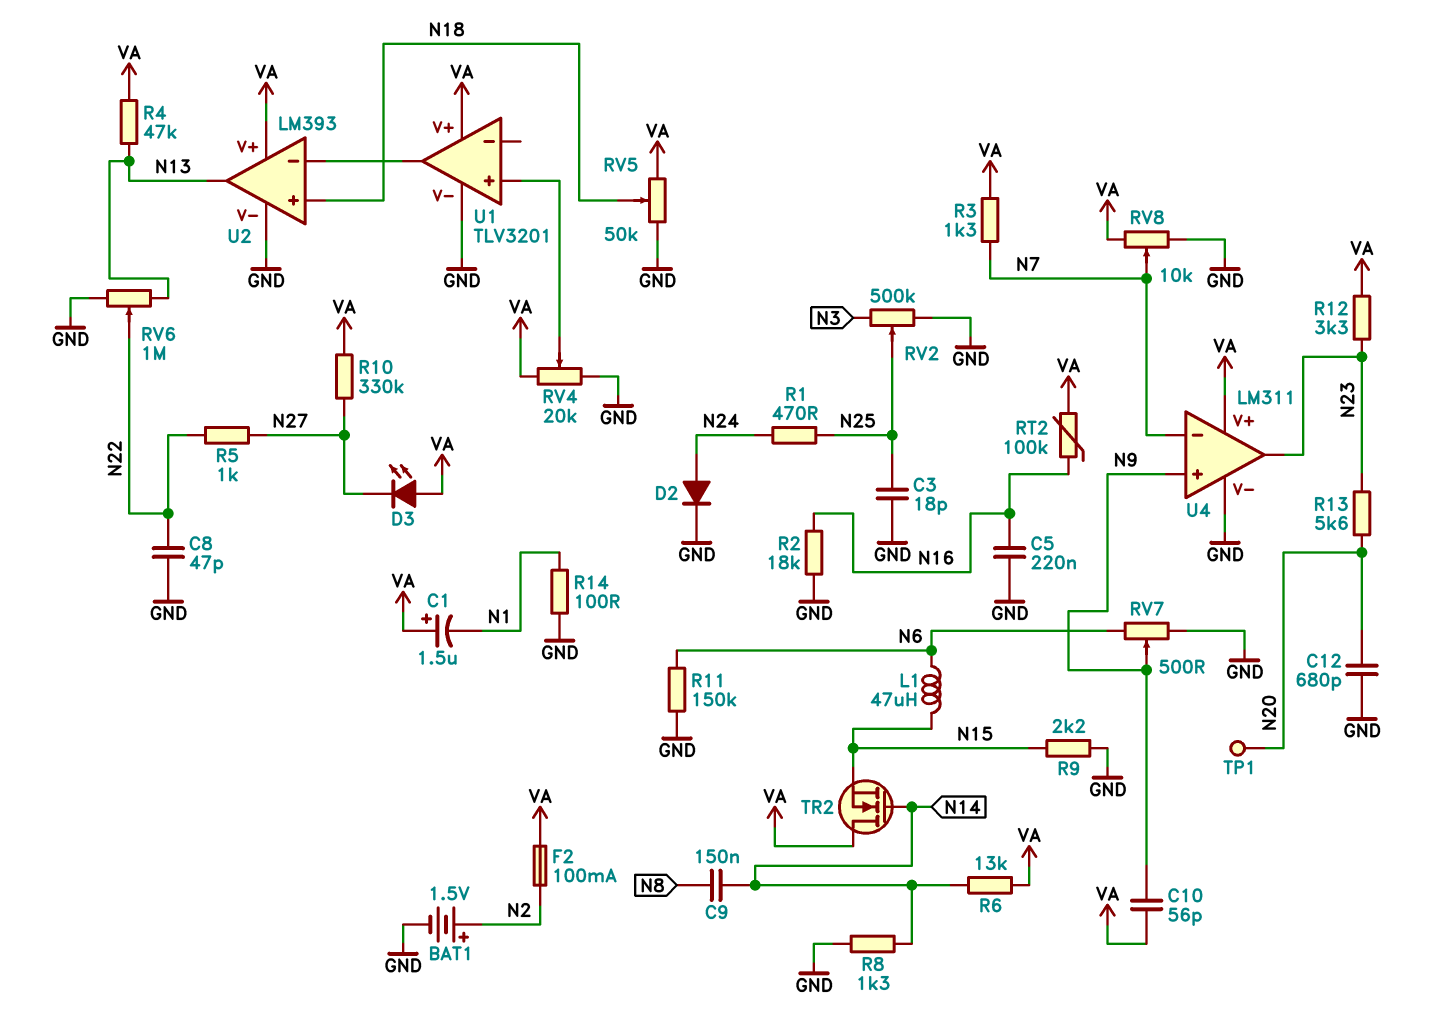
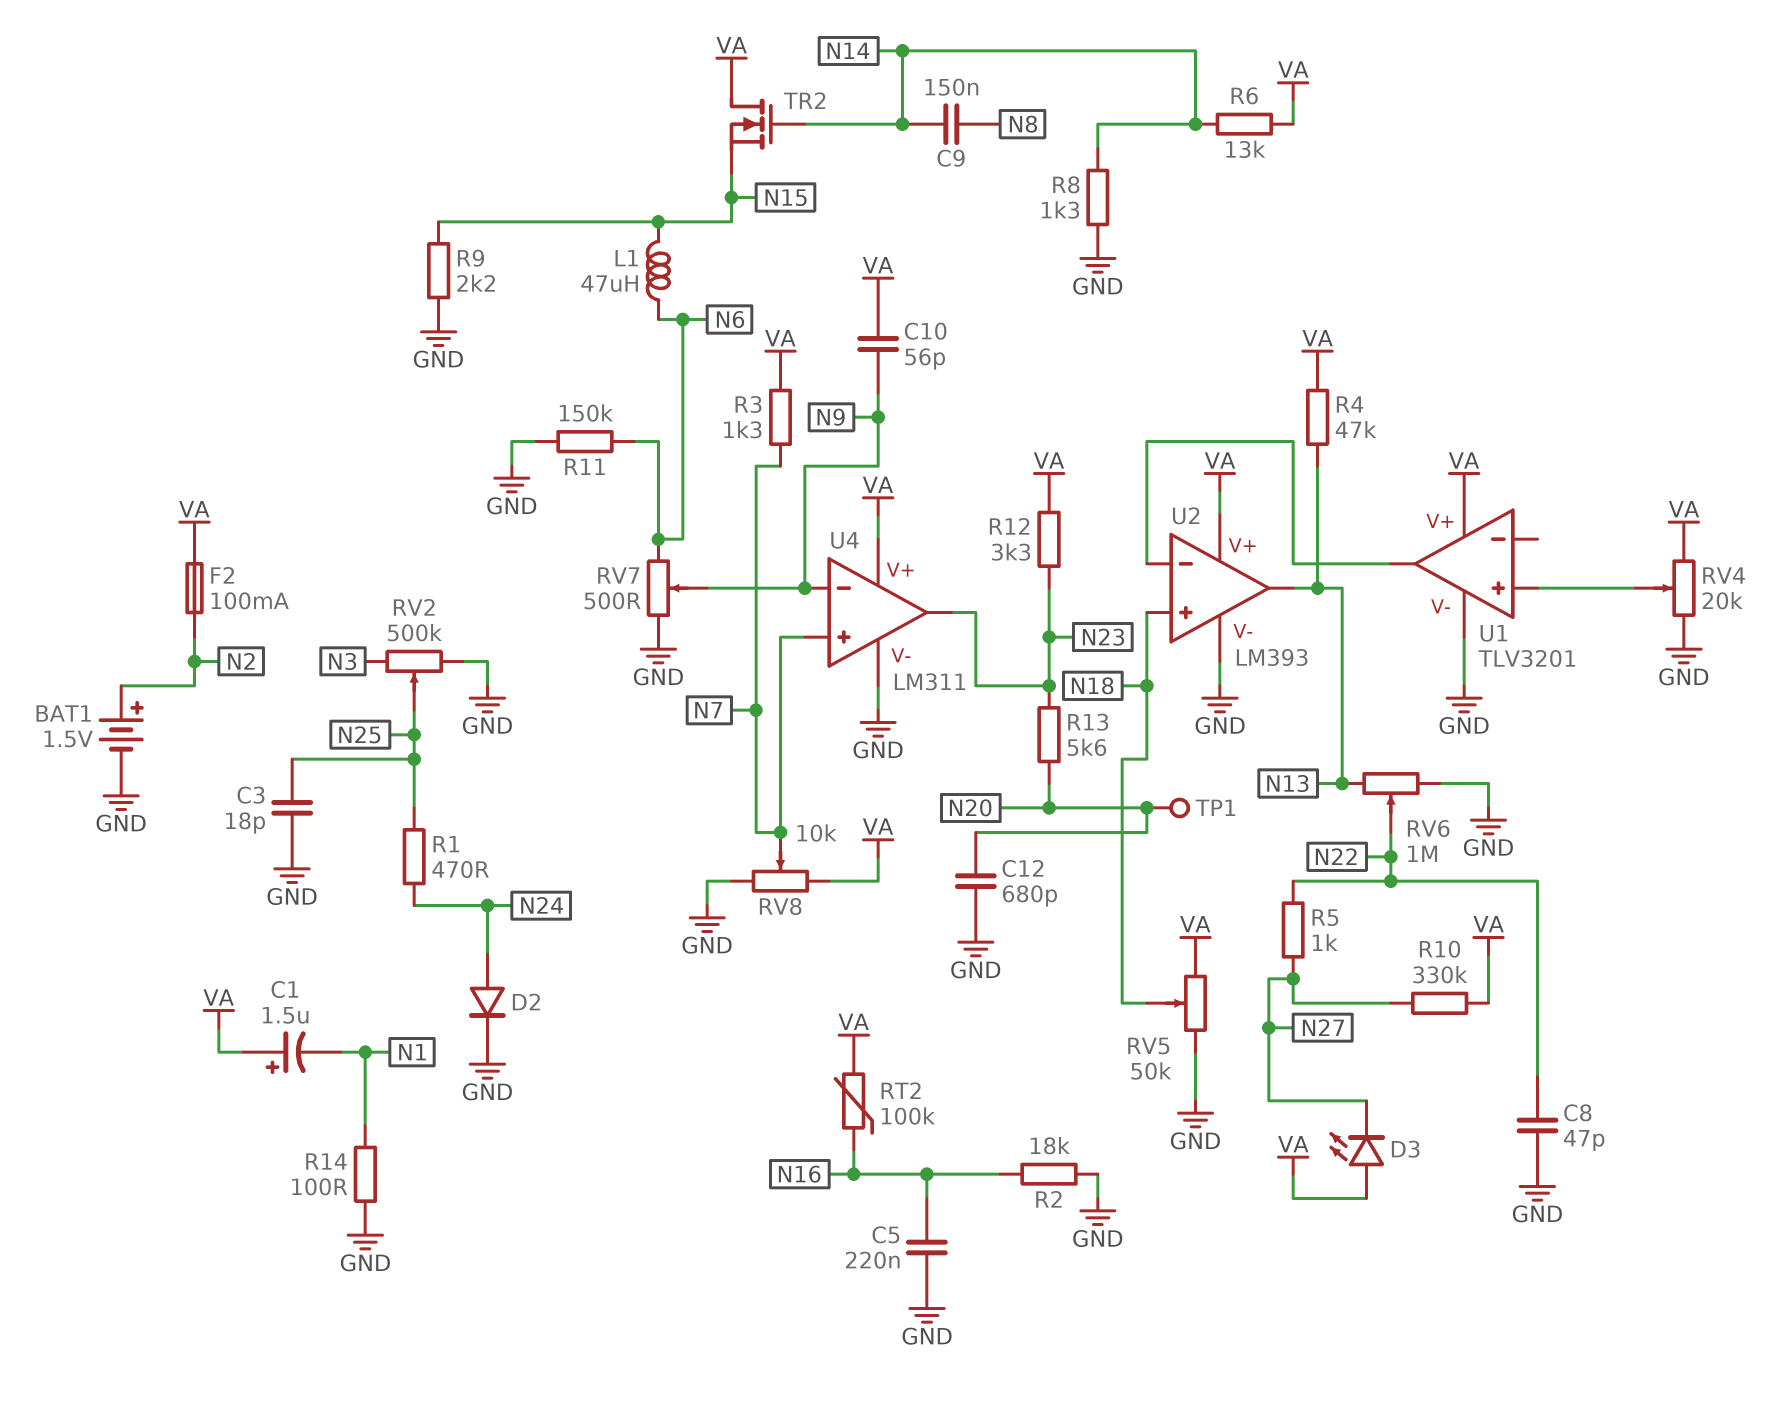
U4 pin in+: N9 -> N7
U4 pin in-: N7 -> N9

